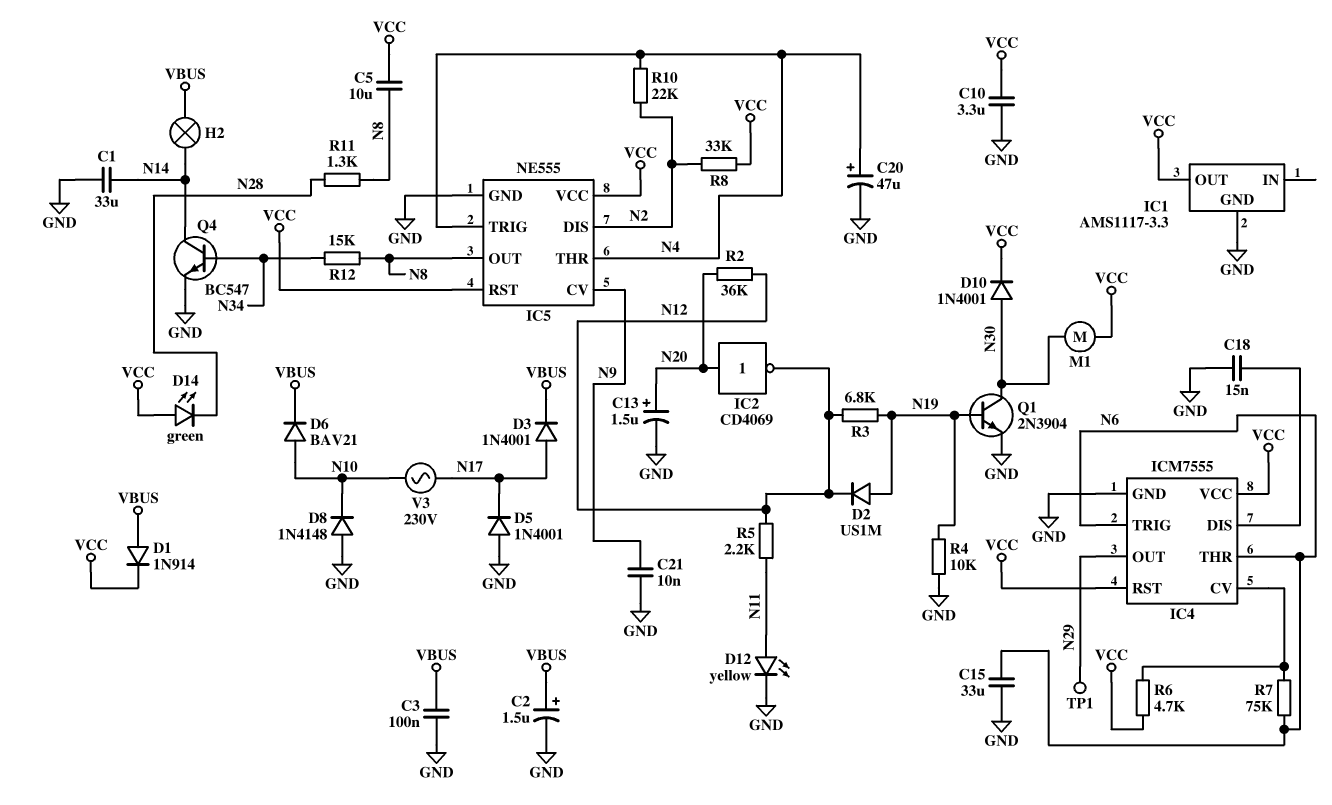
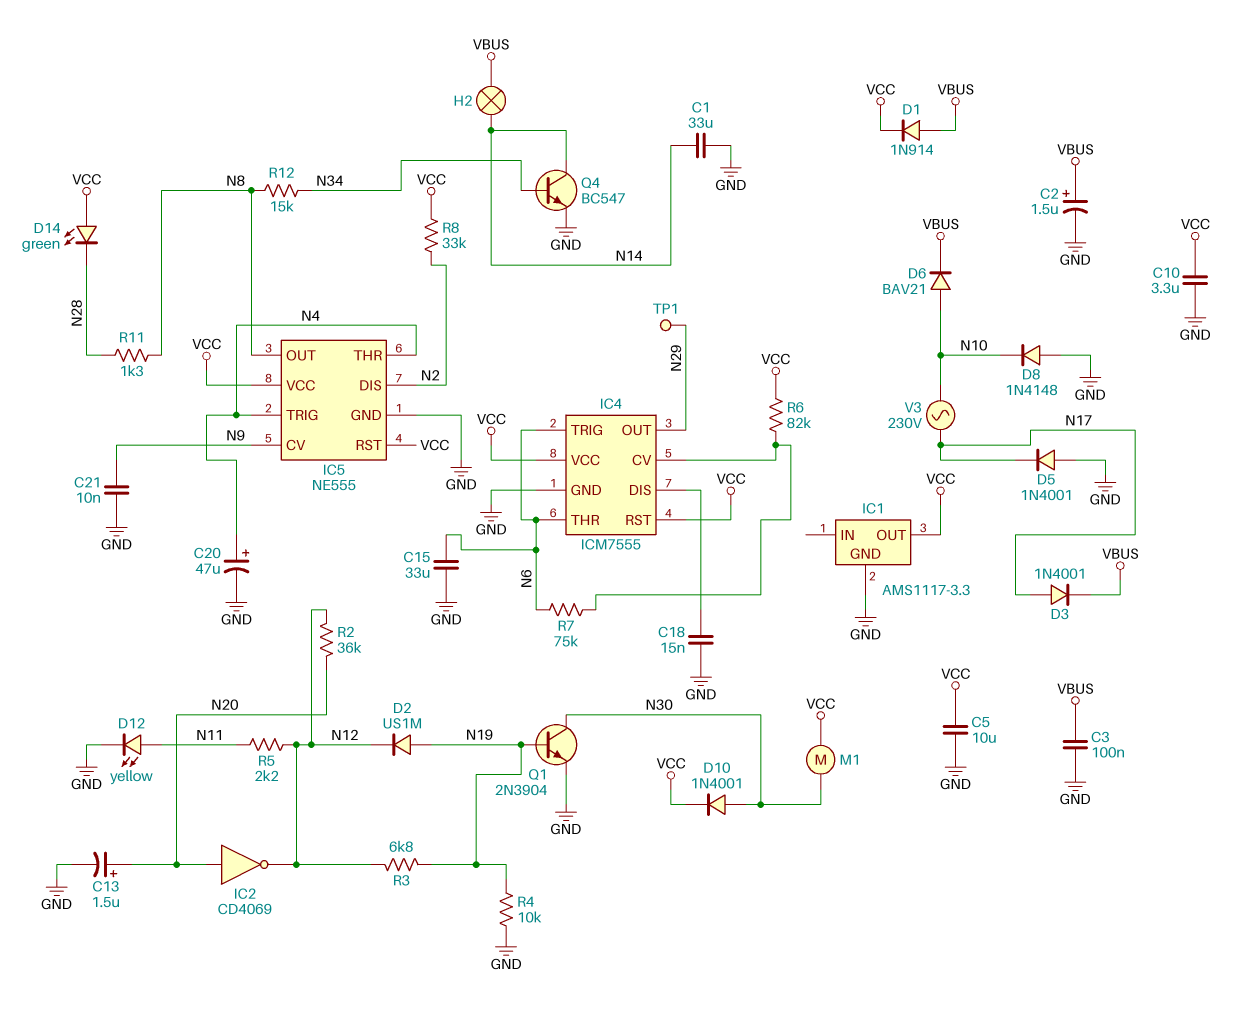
C5: 10uF (N8, VCC) -> 10uF (GND, VCC)
R6: 4.7k (IC4/CV, VCC) -> 82k (IC4/CV, VCC)
R10: 22k (N2, N4) -> none

